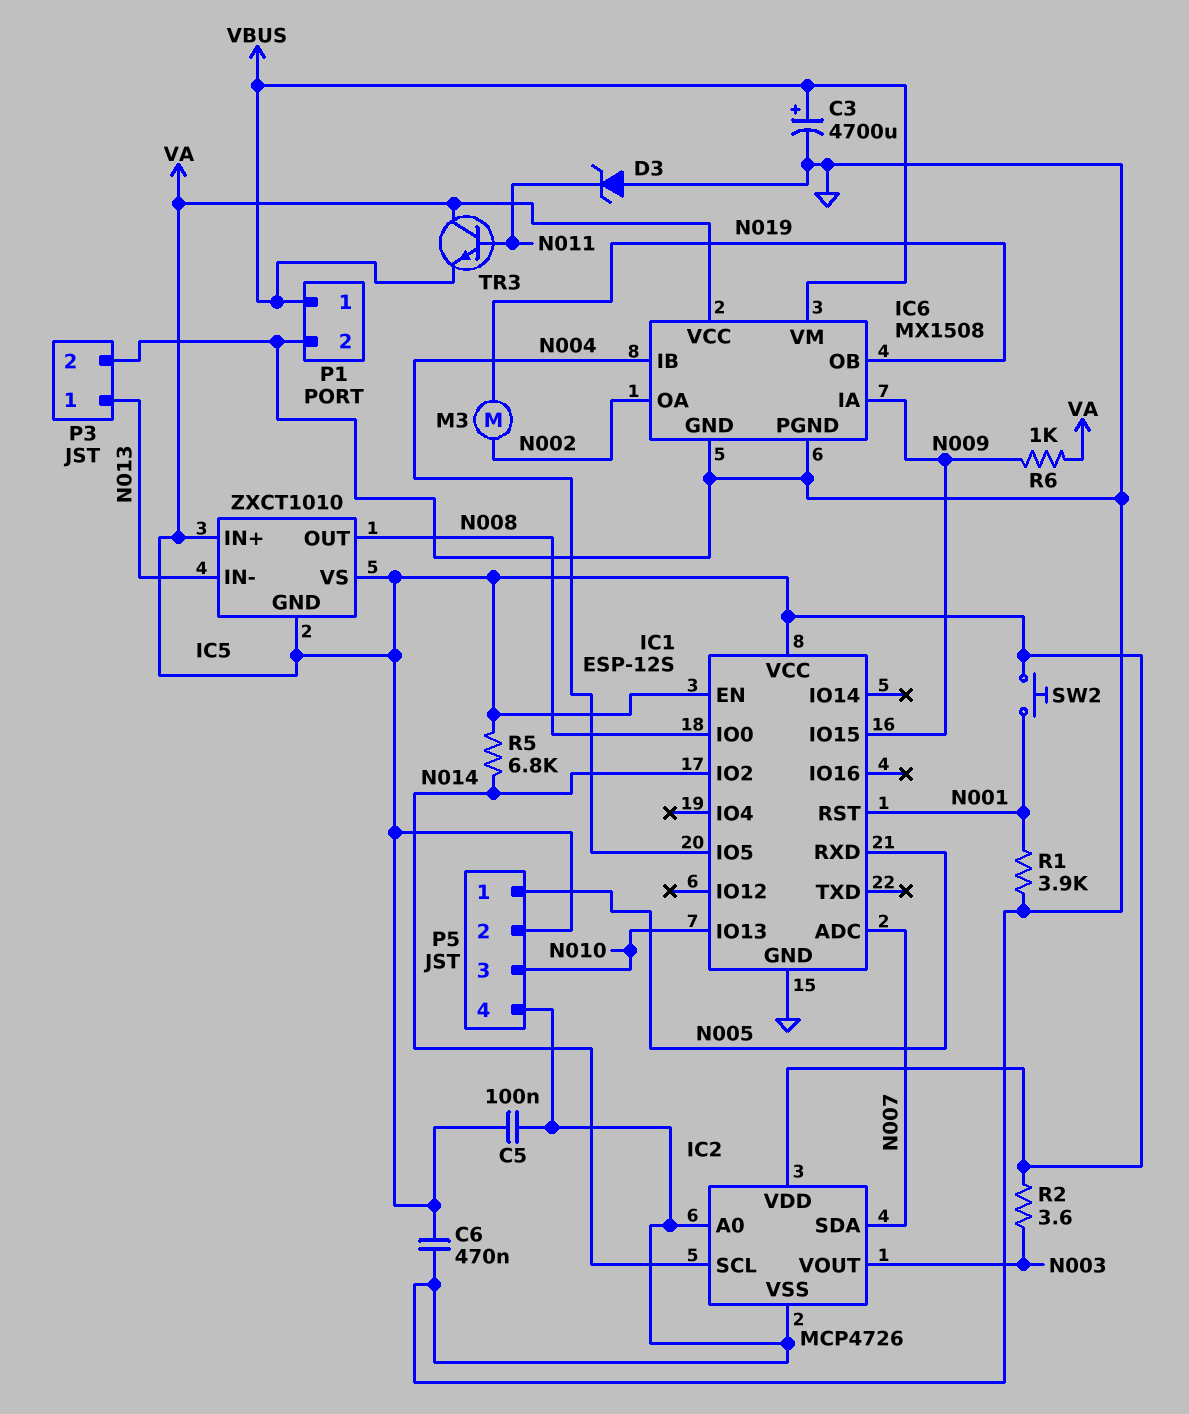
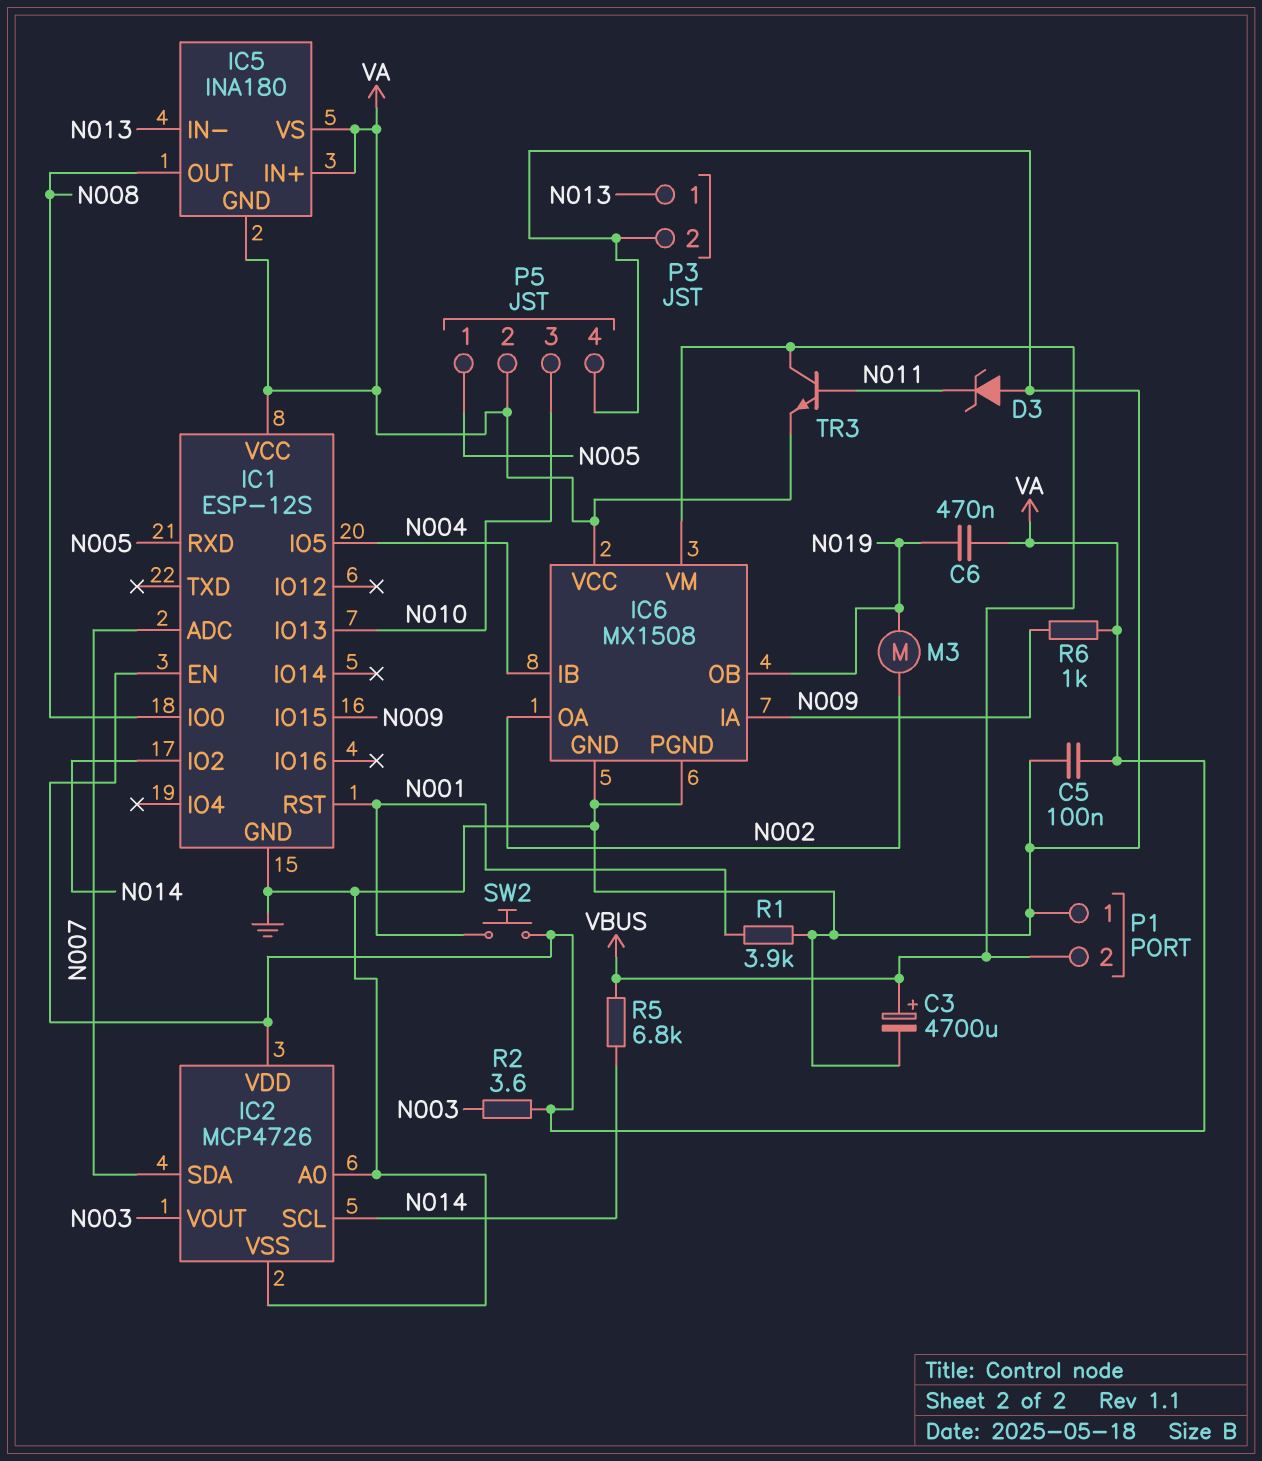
C6: 470nF (GND, VA) -> 470nF (N019, VA)
IC5: ZXCT1010 -> INA180
P1 pin 1: VBUS -> GND
P1 pin 2: GND -> VBUS
R5: 6.8k (N014, VA) -> 6.8k (N014, VBUS)
TR3: NPN (B N011, C VA, E VBUS) -> NPN (B N011, C VBUS, E VA)

